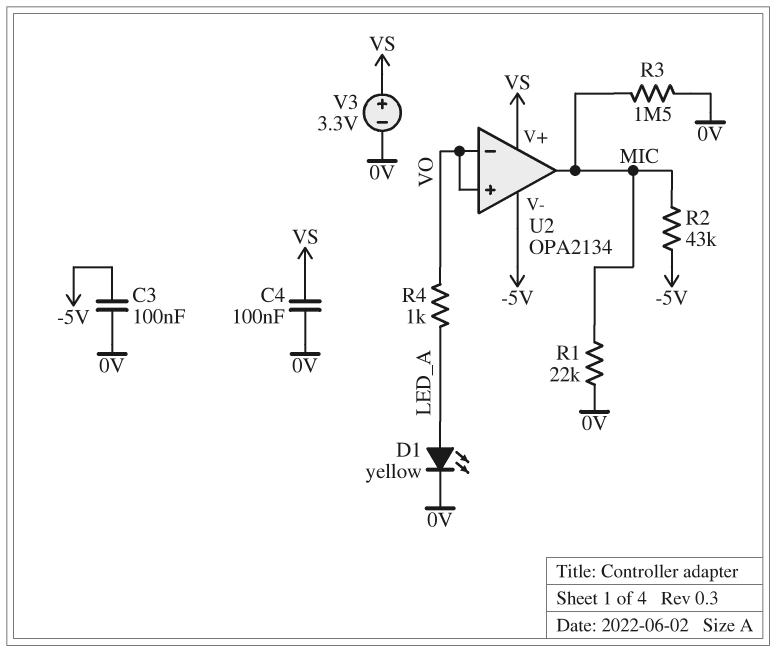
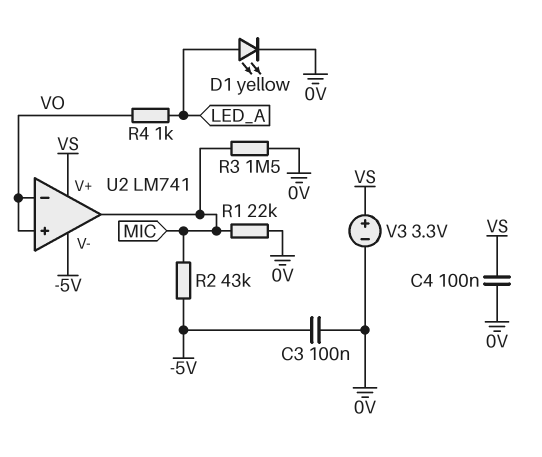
U2: OPA2134 -> LM741

